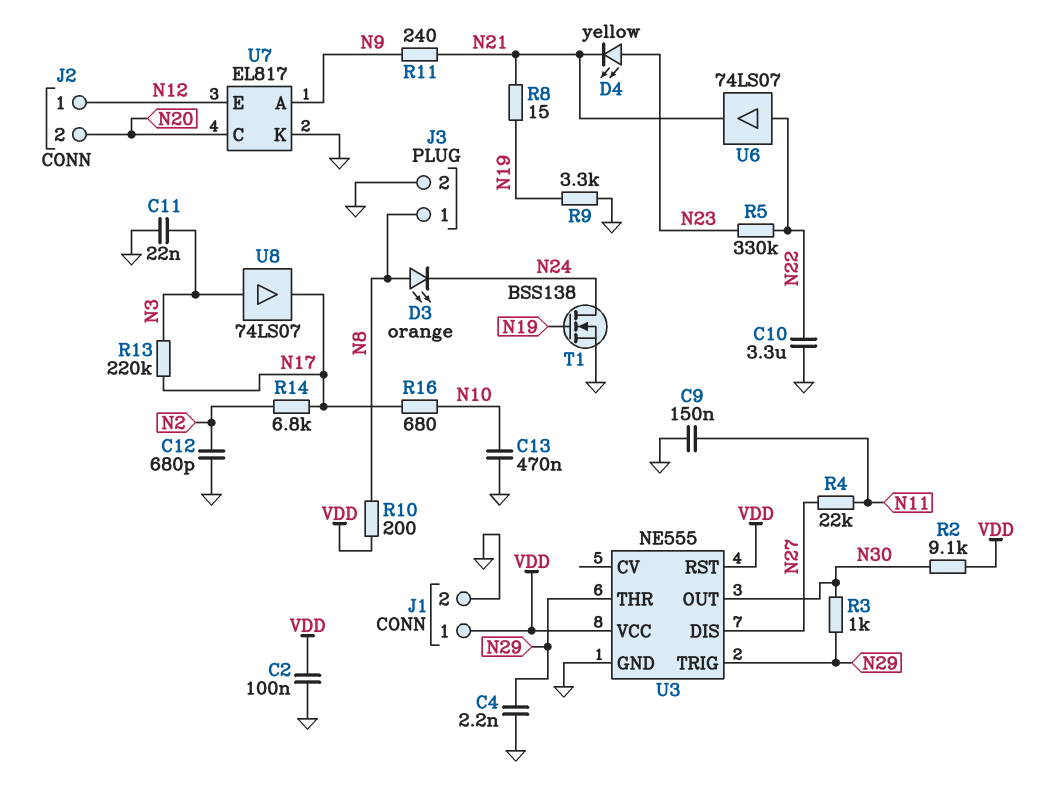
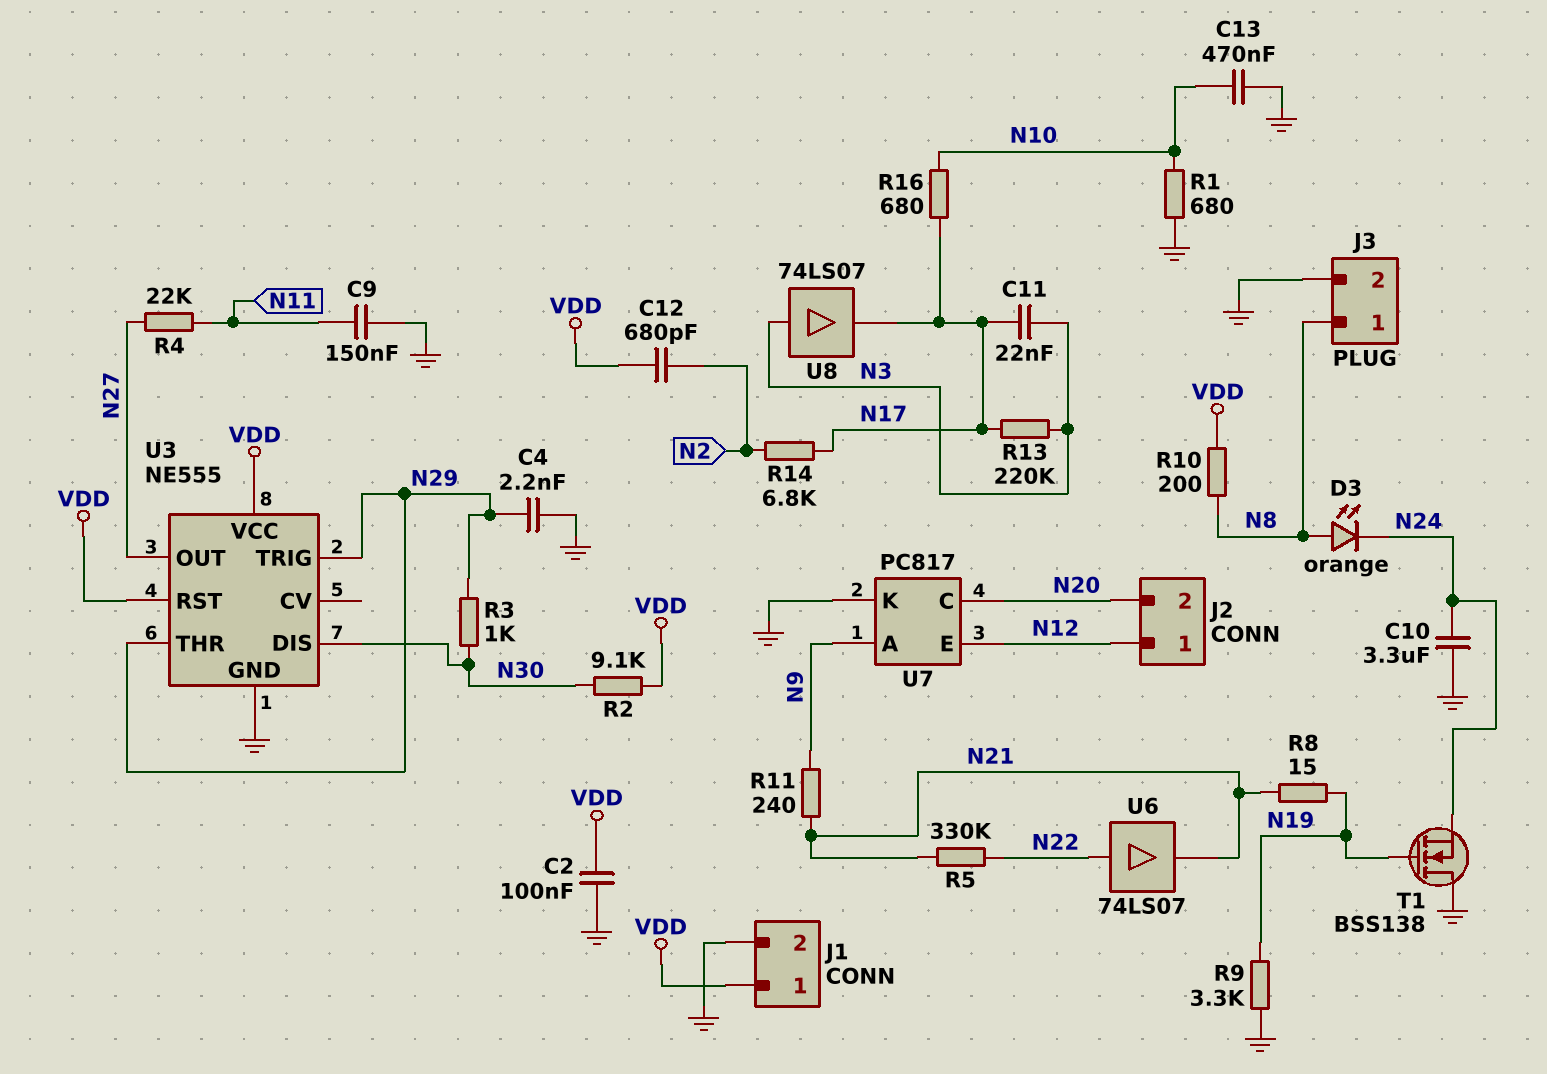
C10: 3.3uF (GND, N22) -> 3.3uF (GND, N24)
C11: 22nF (GND, N3) -> 22nF (N3, N17)
C12: 680pF (GND, N2) -> 680pF (N2, VDD)
D4: LED yellow (A N23, K N21) -> none
R1: none -> 680 (GND, N10)
R5: 330k (N22, N23) -> 330k (N21, N22)
T1: NMOS BSS138 (G N19, D N24, S GND) -> NMOS BSS138 (G N19, D GND, S N24)
U3 pin DIS: N27 -> N30
U3 pin OUT: N30 -> N27
U7: EL817 -> PC817

